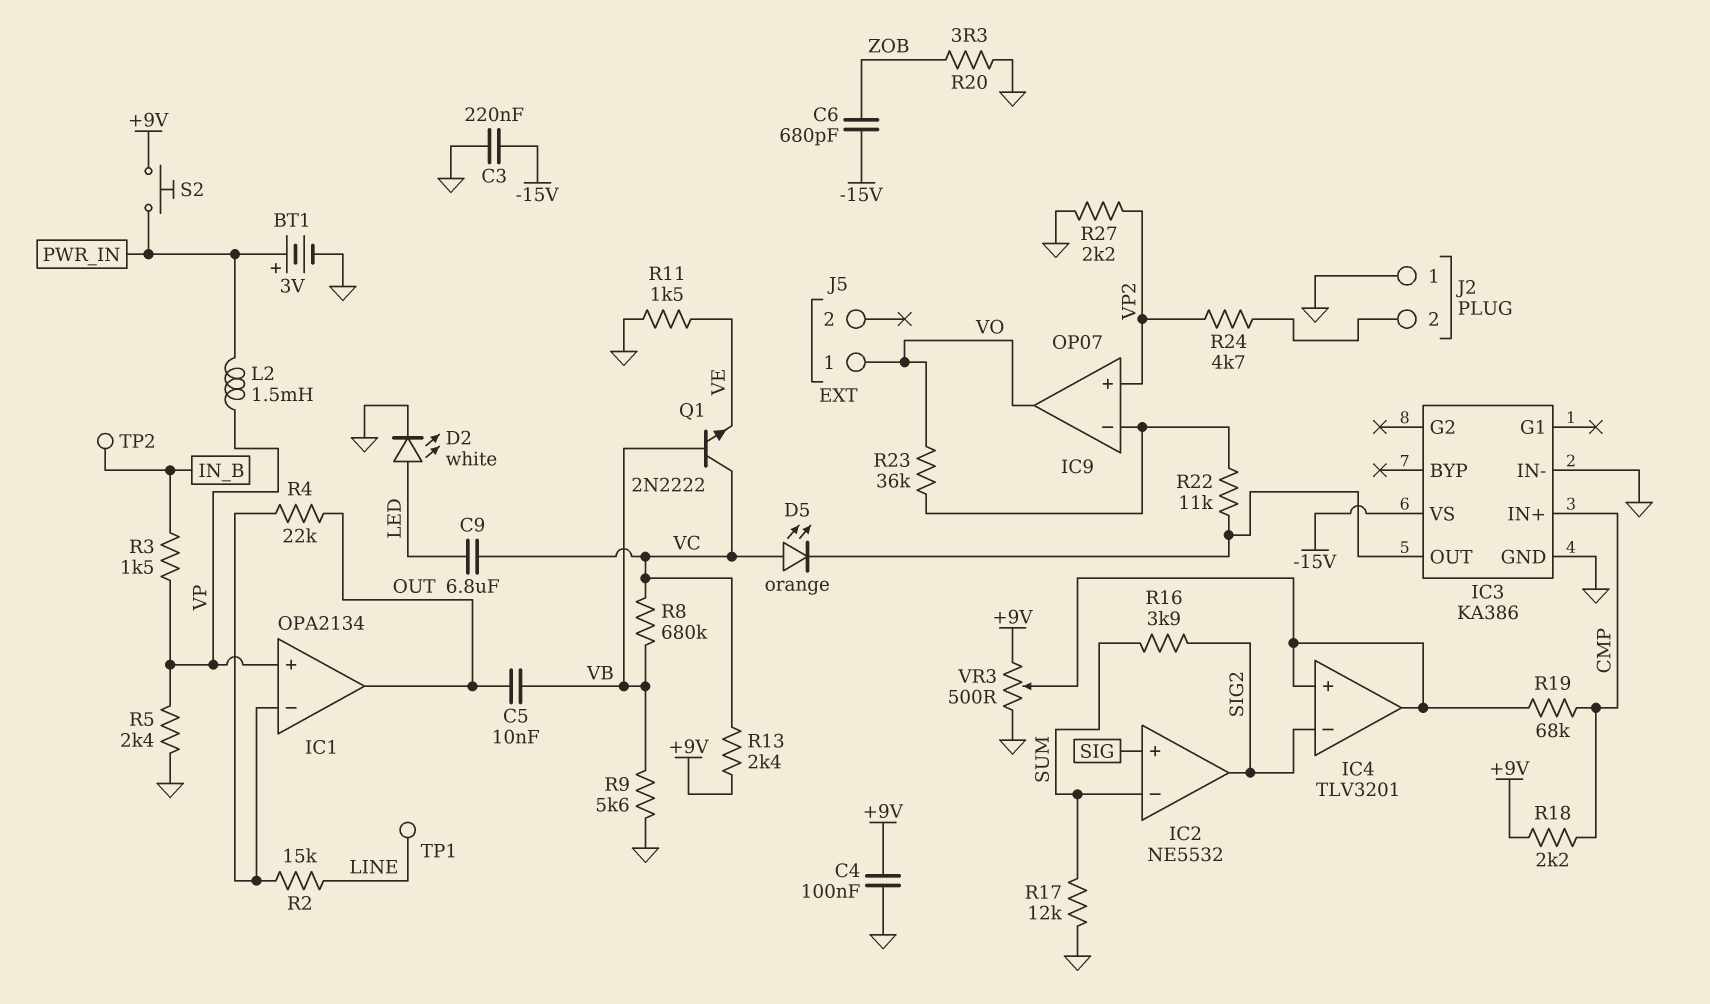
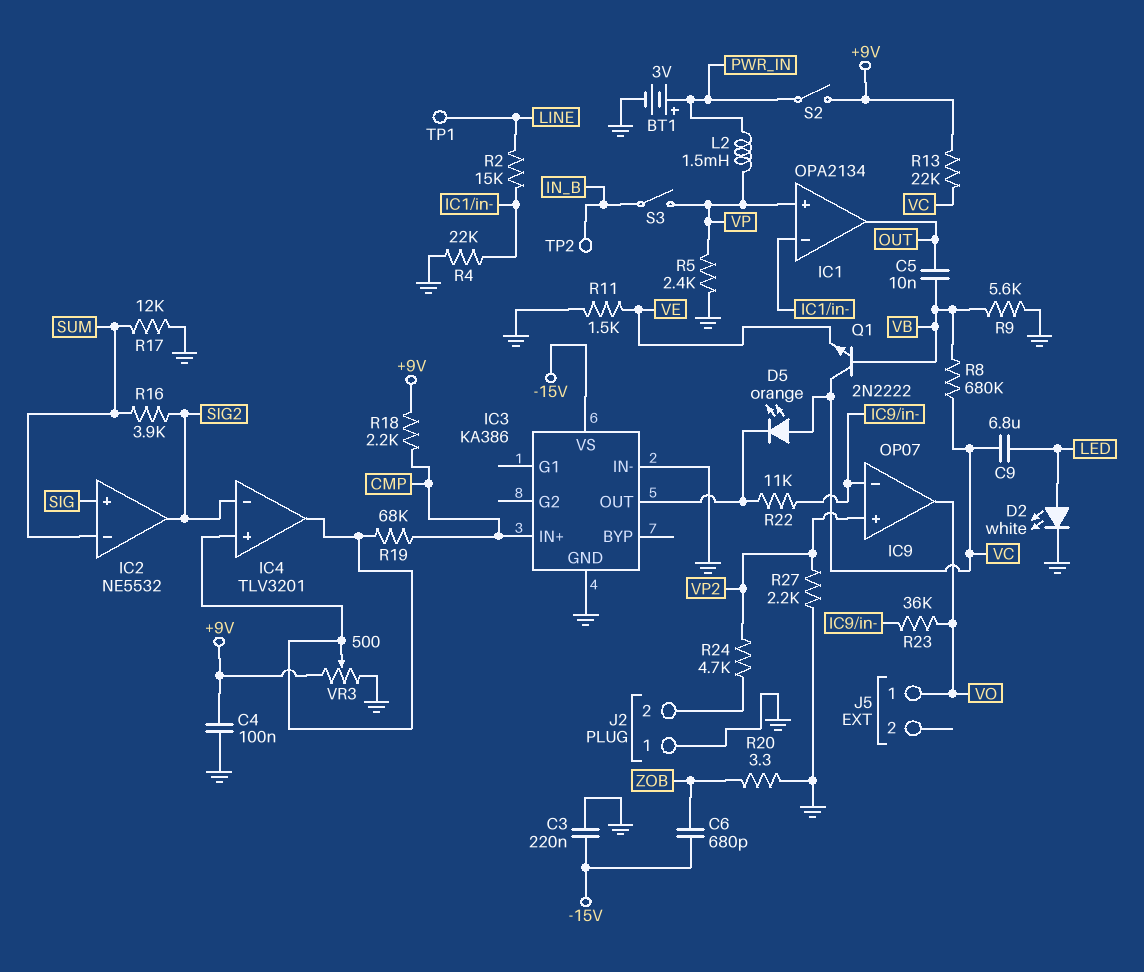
R3: 1.5k (IN_B, VP) -> none
R4: 22k (IC1/in-, OUT) -> 22k (GND, IC1/in-)
R13: 2.4k (+9V, VC) -> 22k (+9V, VC)
S2: button (+9V, PWR_IN) -> switch (+9V, PWR_IN)
S3: none -> switch (IN_B, VP)

